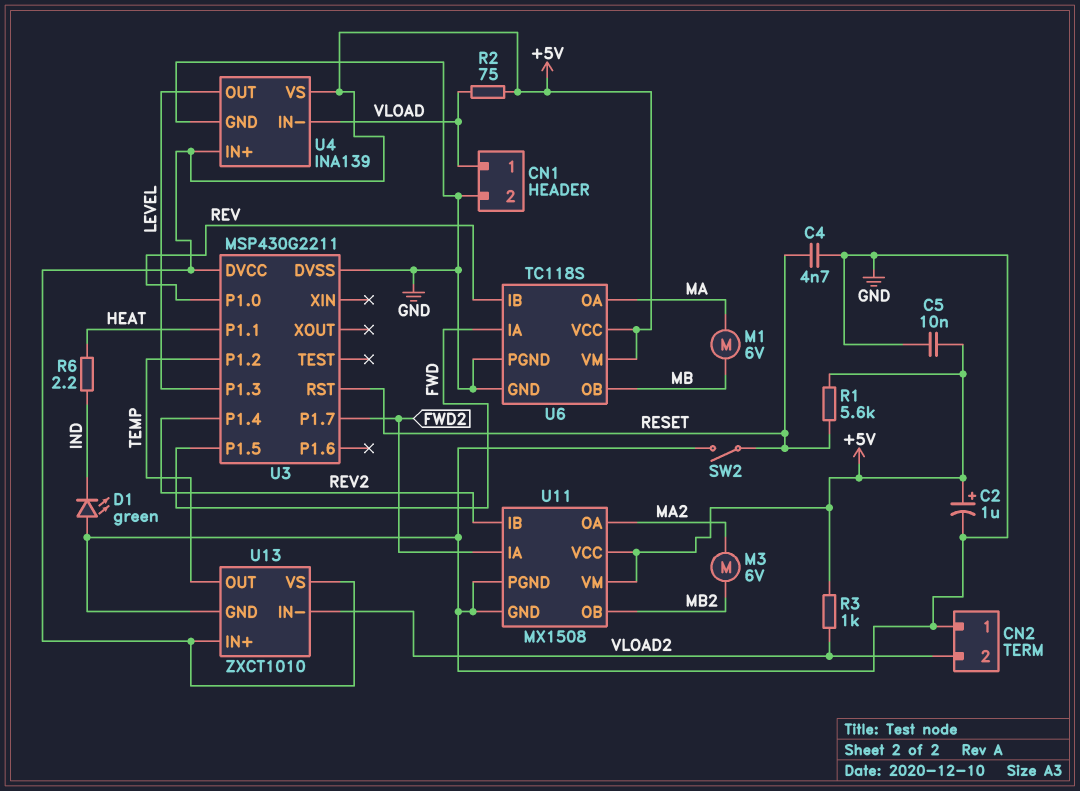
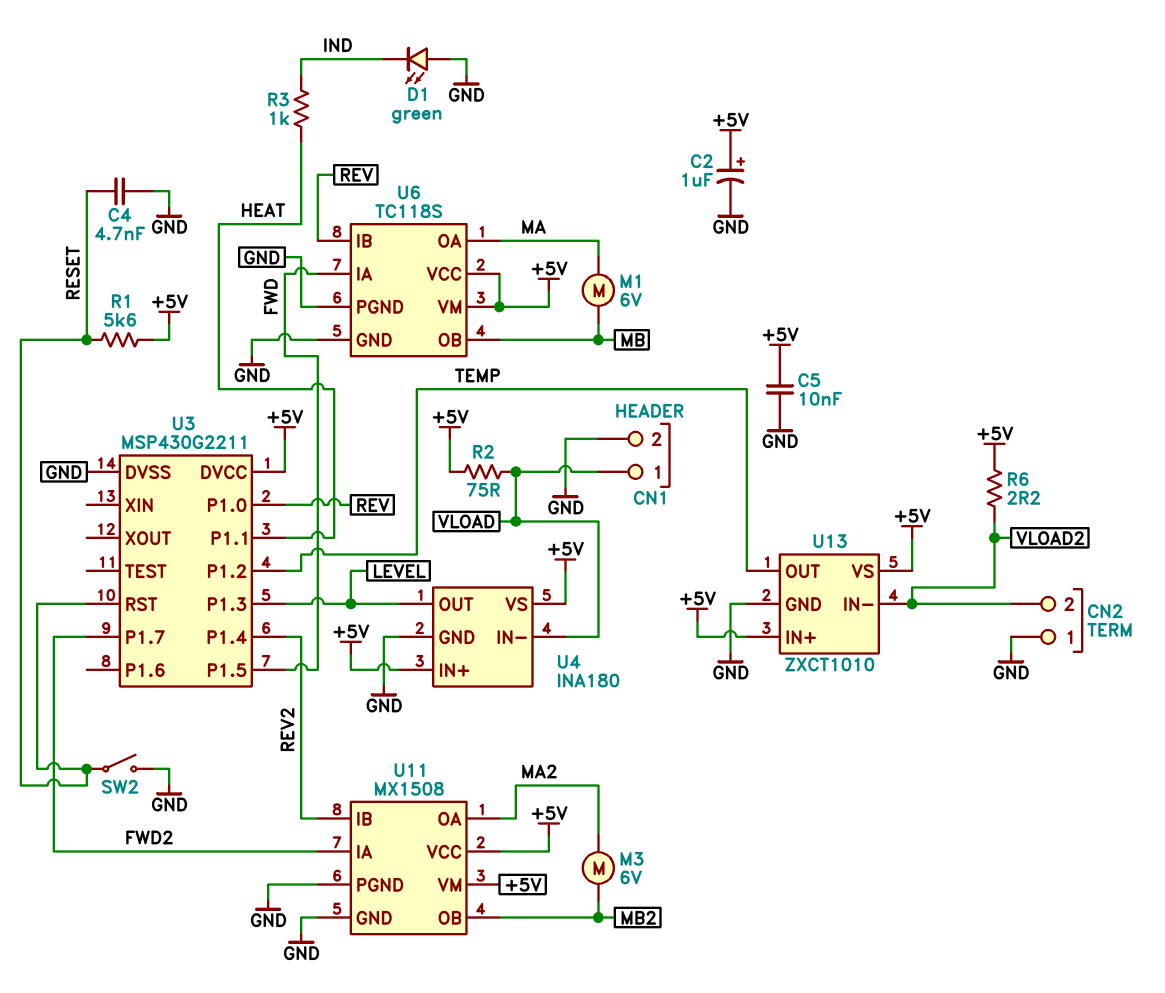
R3: 1k (+5V, VLOAD2) -> 1k (HEAT, IND)
R6: 2.2 (HEAT, IND) -> 2.2 (+5V, VLOAD2)
U4: INA139 -> INA180

